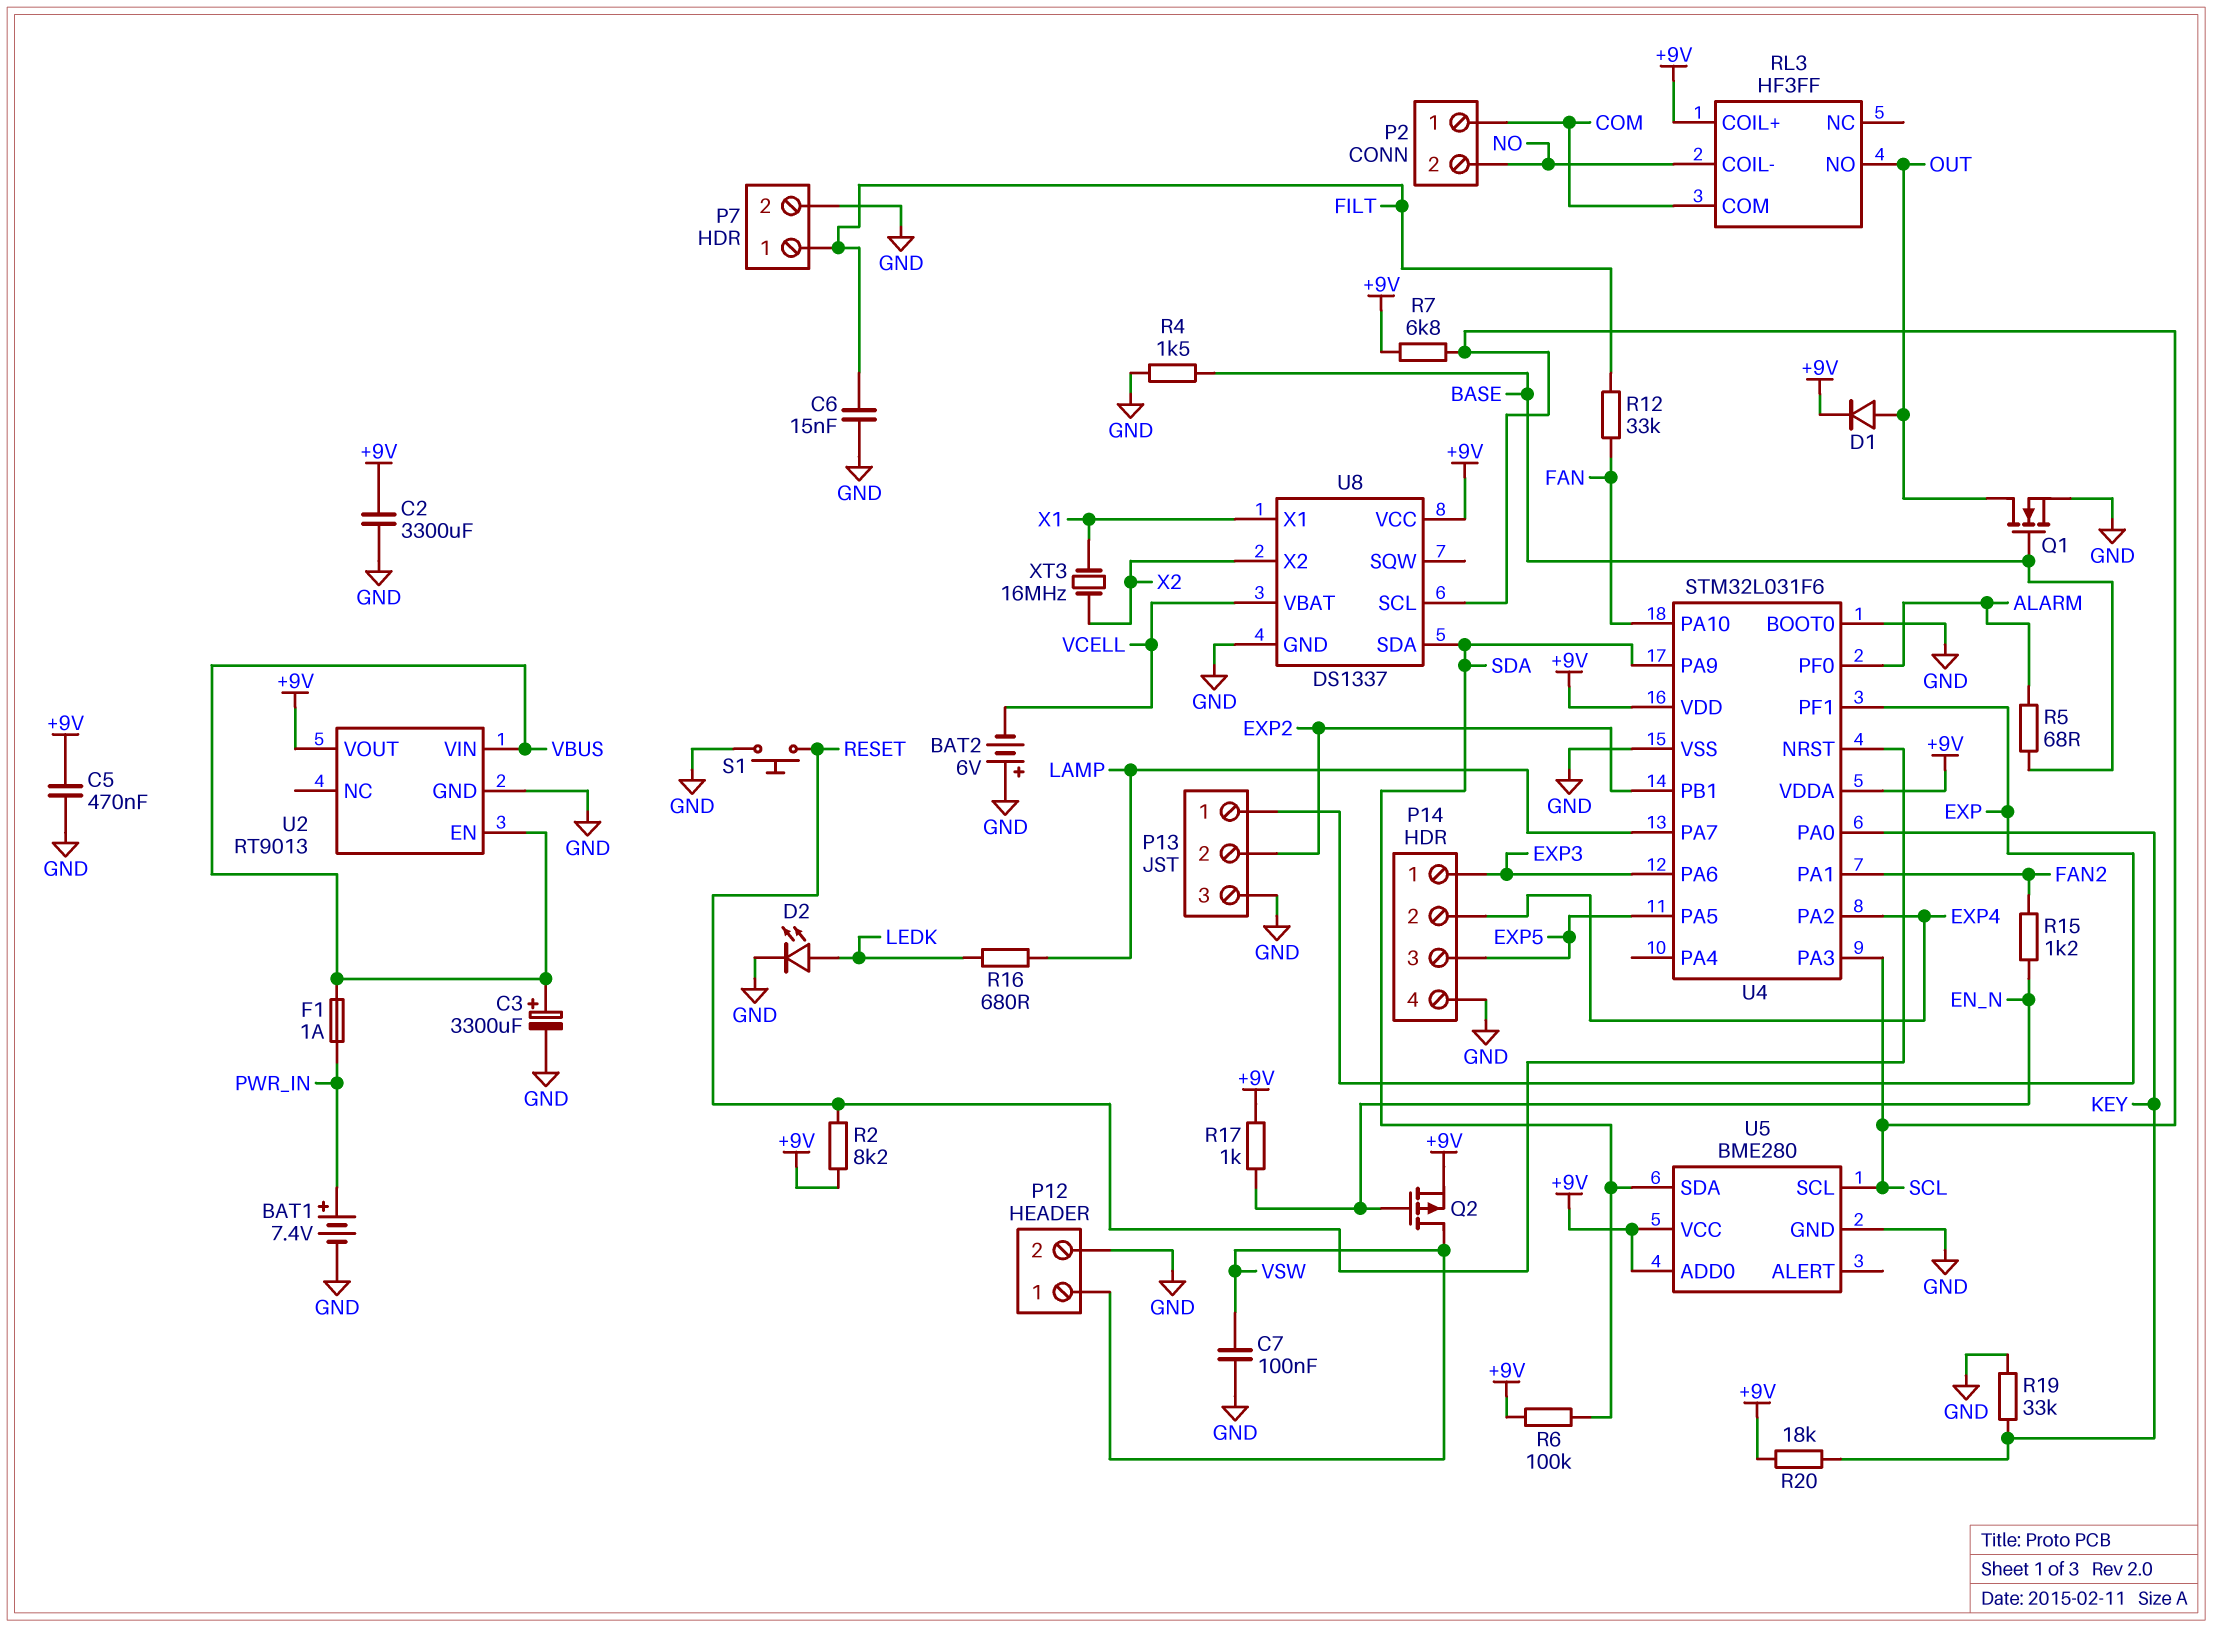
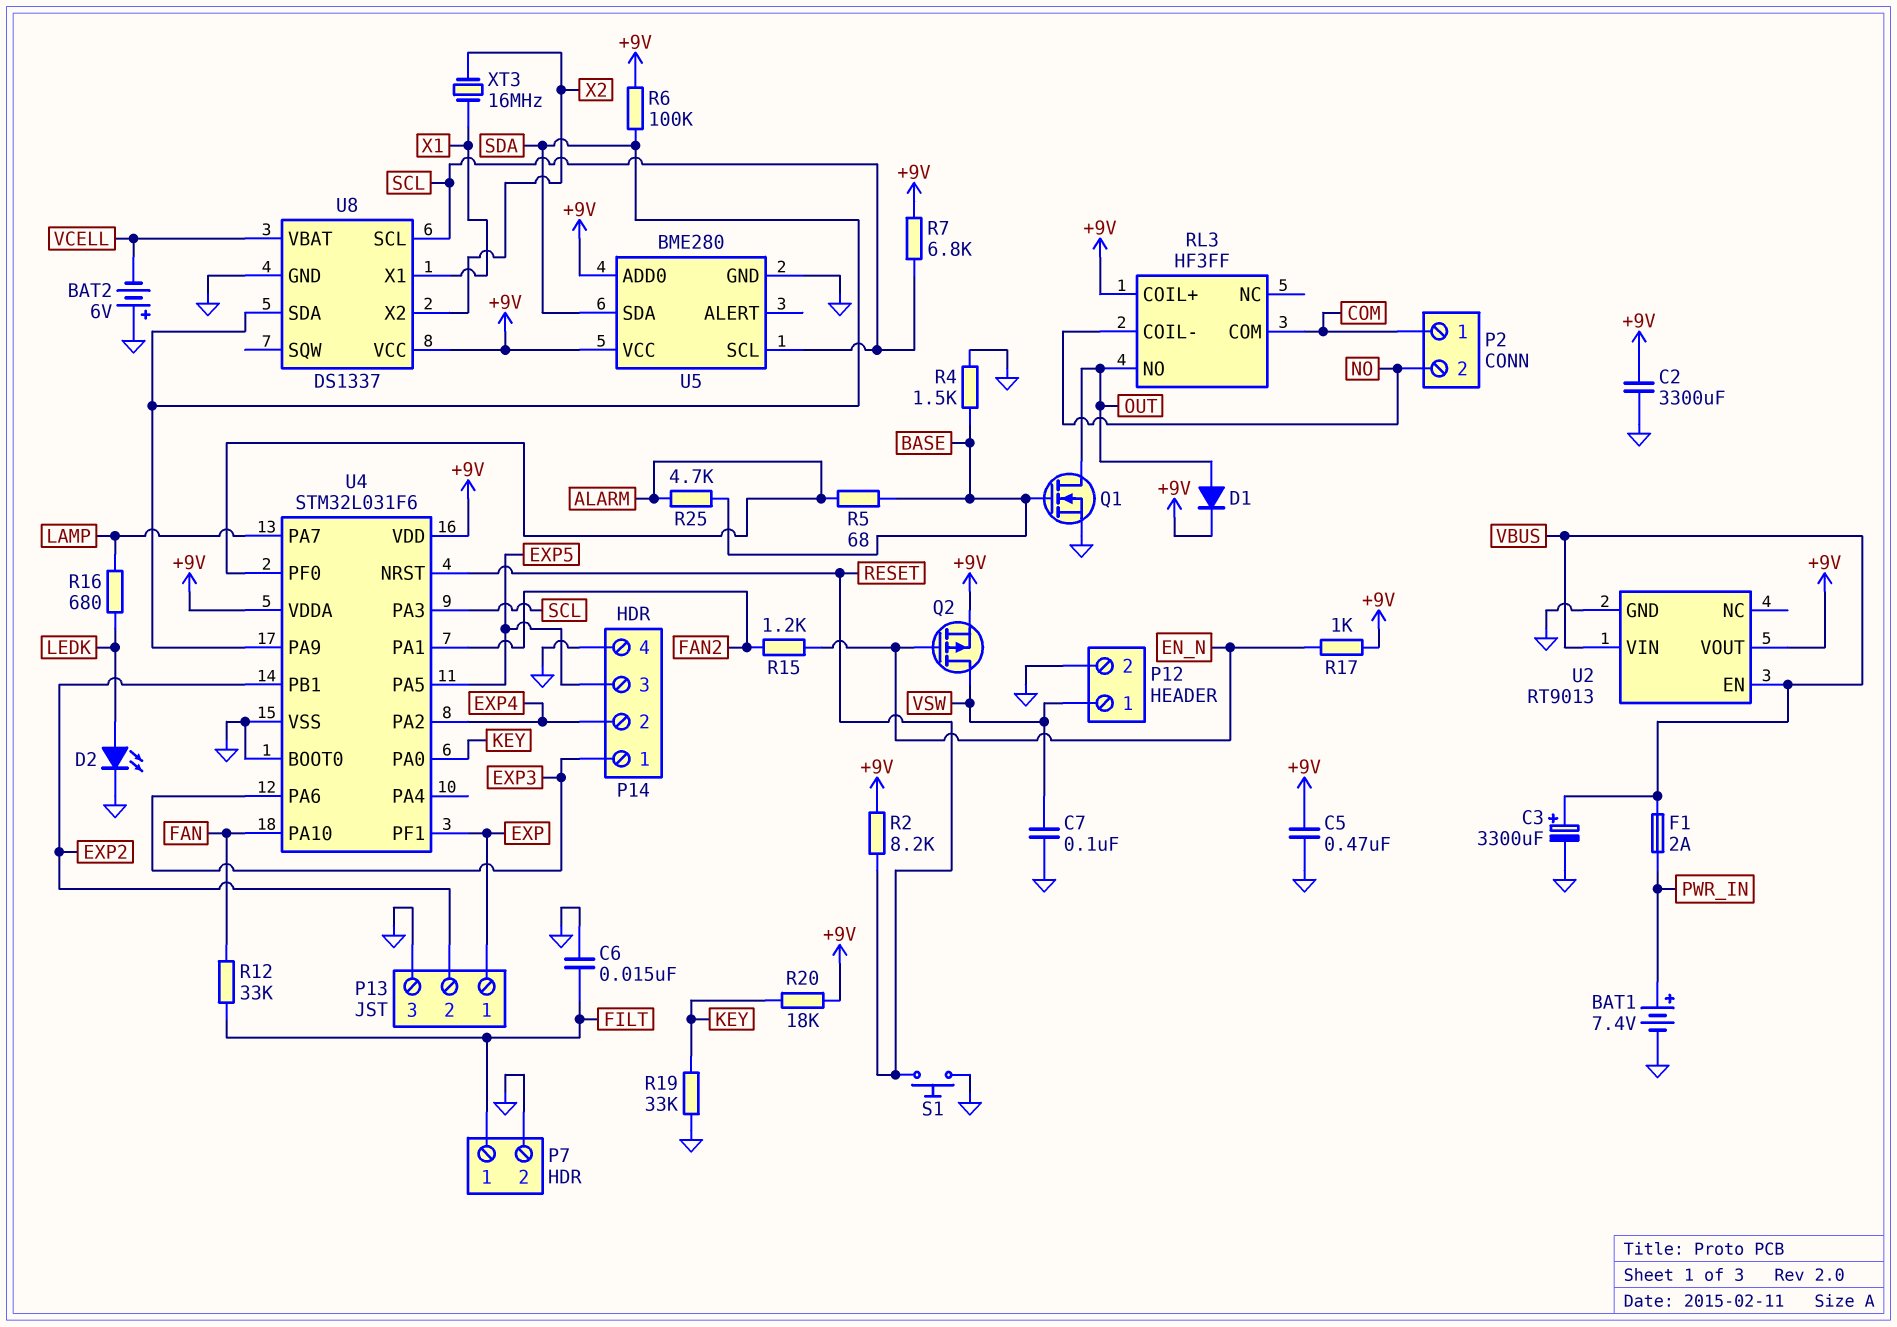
F1: 1A (PWR_IN, VBUS) -> 2A (PWR_IN, VBUS)
R25: none -> 4.7k (ALARM, BASE)

